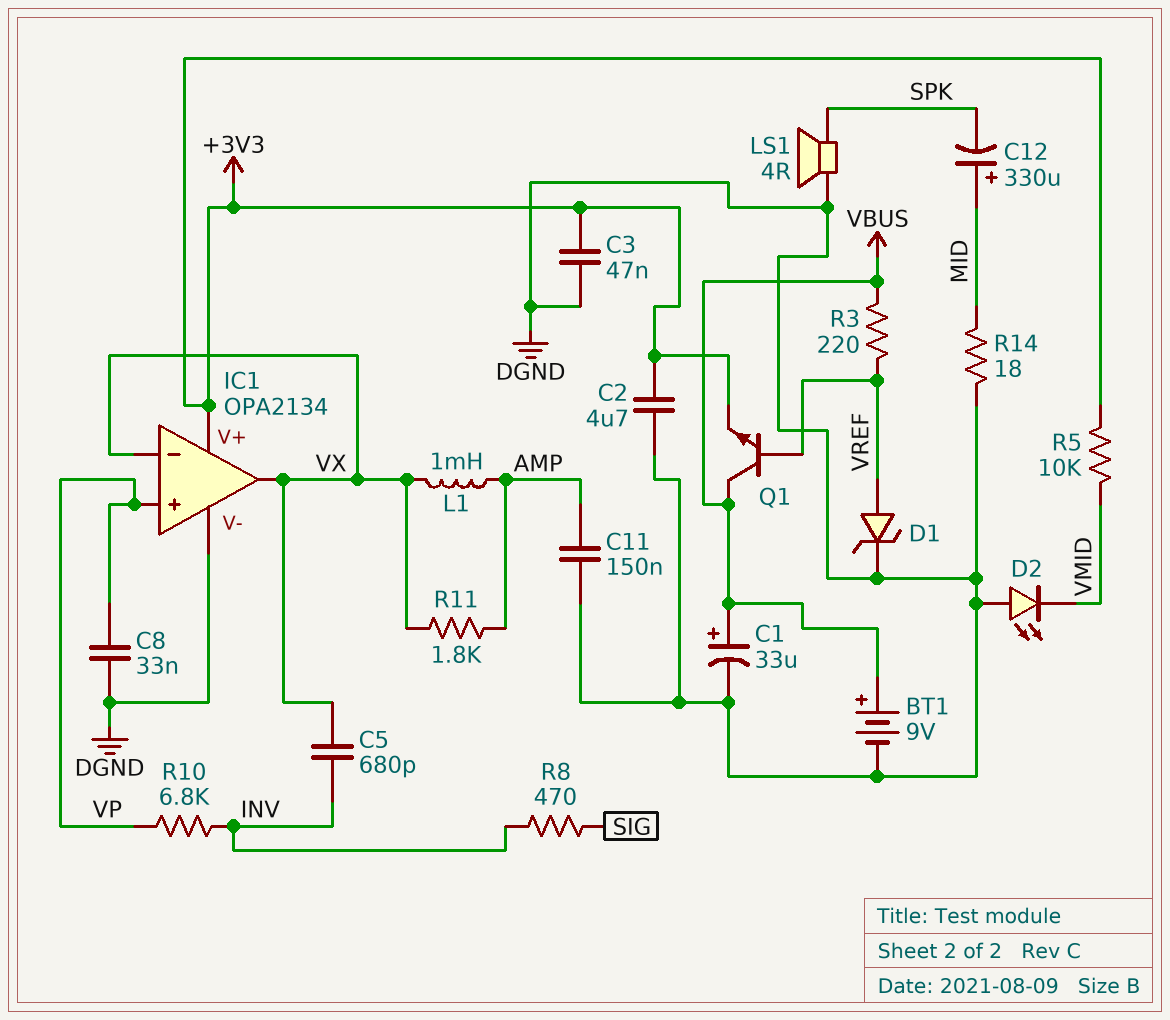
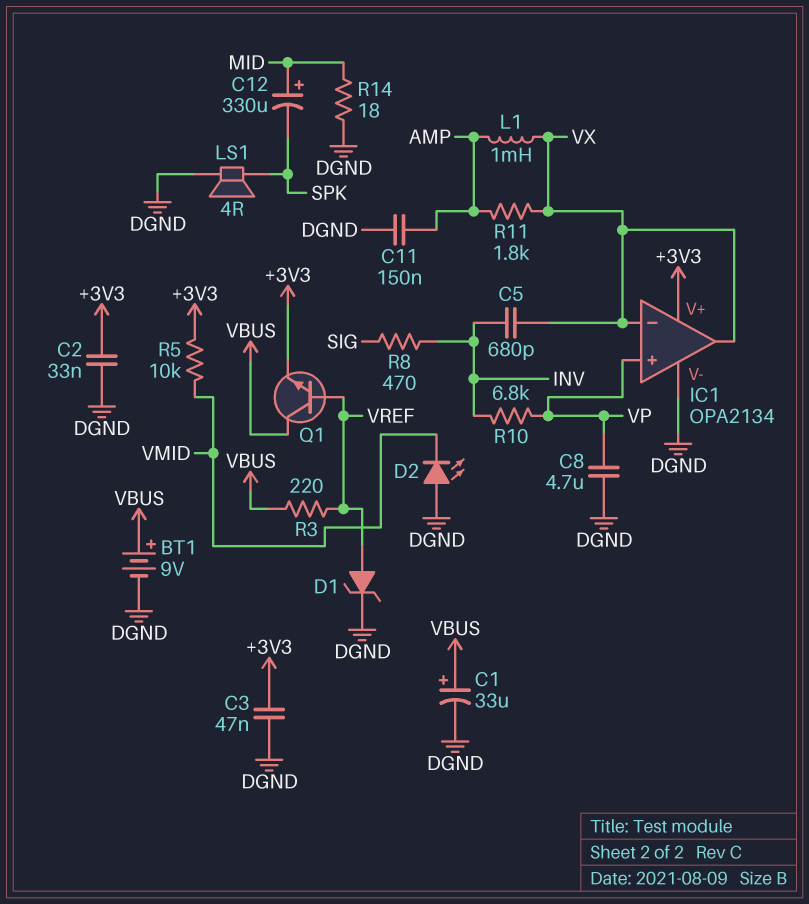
C2: 4.7uF (+3V3, DGND) -> 33nF (+3V3, DGND)
C8: 33nF (DGND, VP) -> 4.7uF (DGND, VP)

